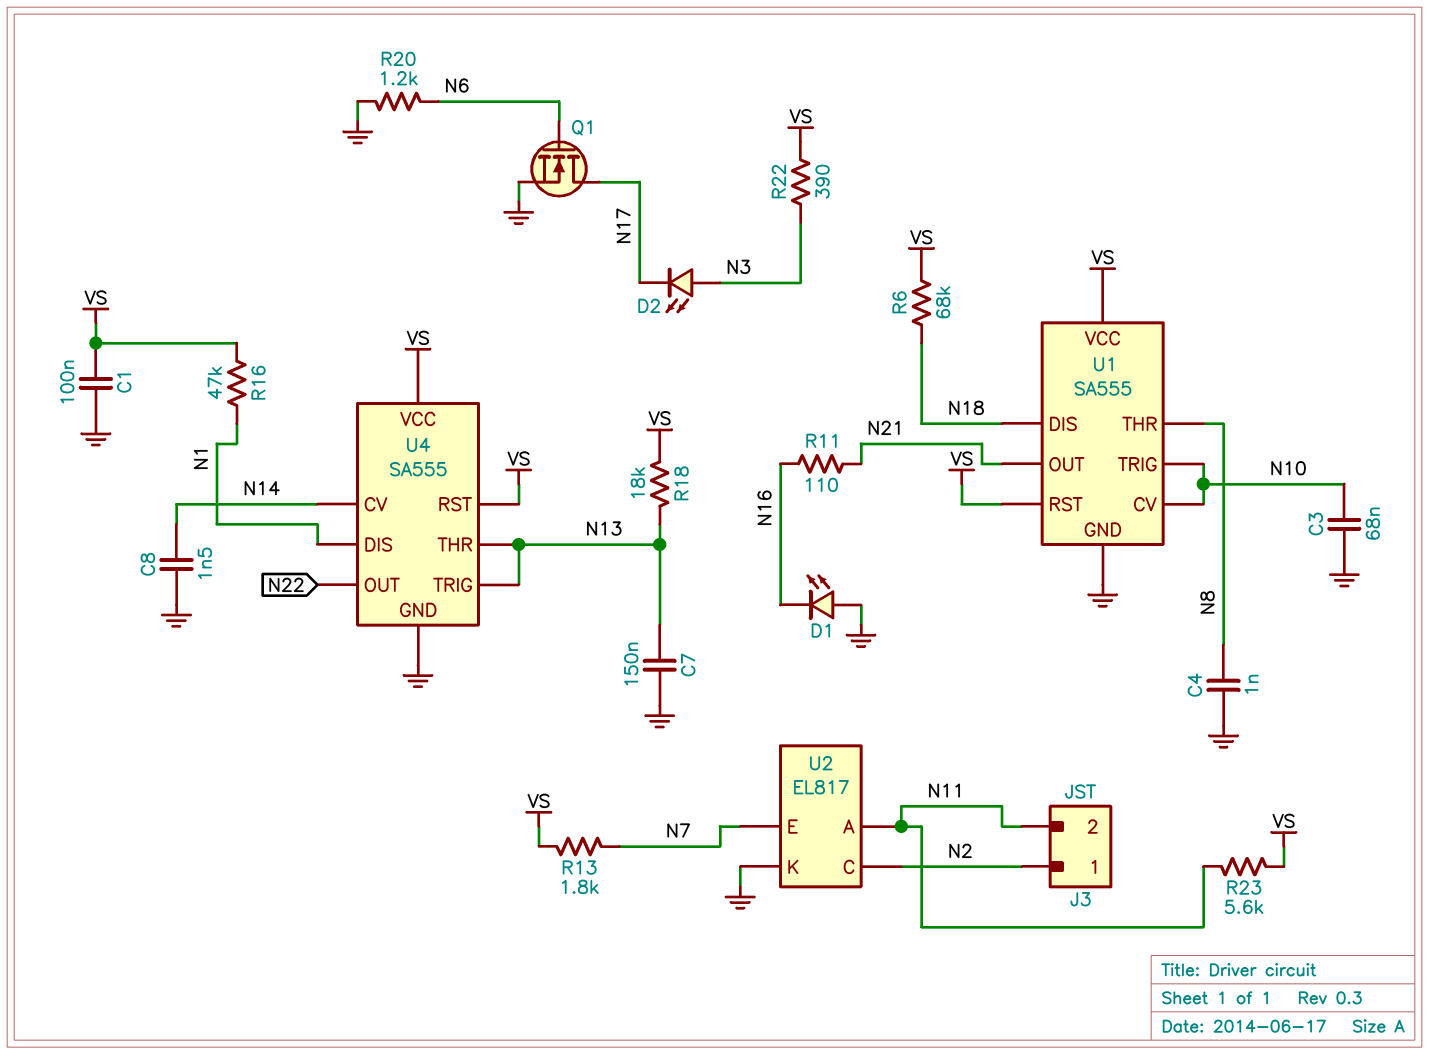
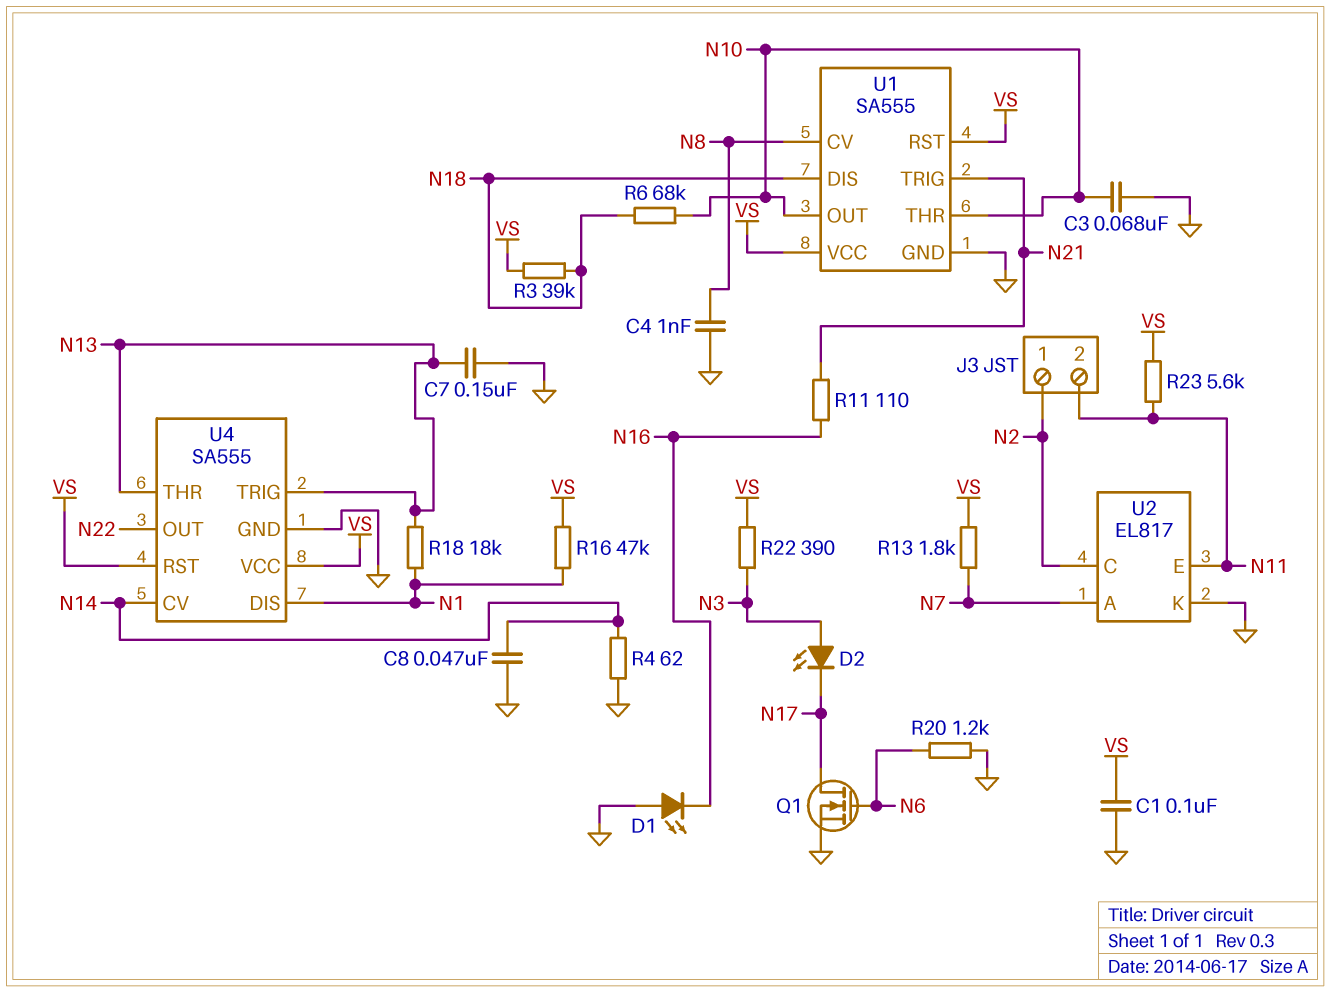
C8: 1.5nF (GND, N14) -> 47nF (GND, N14)
R3: none -> 39k (N18, VS)
R4: none -> 62 (GND, N14)
R6: 68k (N18, VS) -> 68k (N10, N18)
R18: 18k (N13, VS) -> 18k (N1, N13)
U1 pin CV: N10 -> N8
U1 pin OUT: N21 -> N10
U1 pin THR: N8 -> N10
U1 pin TRIG: N10 -> N21
U2 pin A: N11 -> N7
U2 pin E: N7 -> N11

